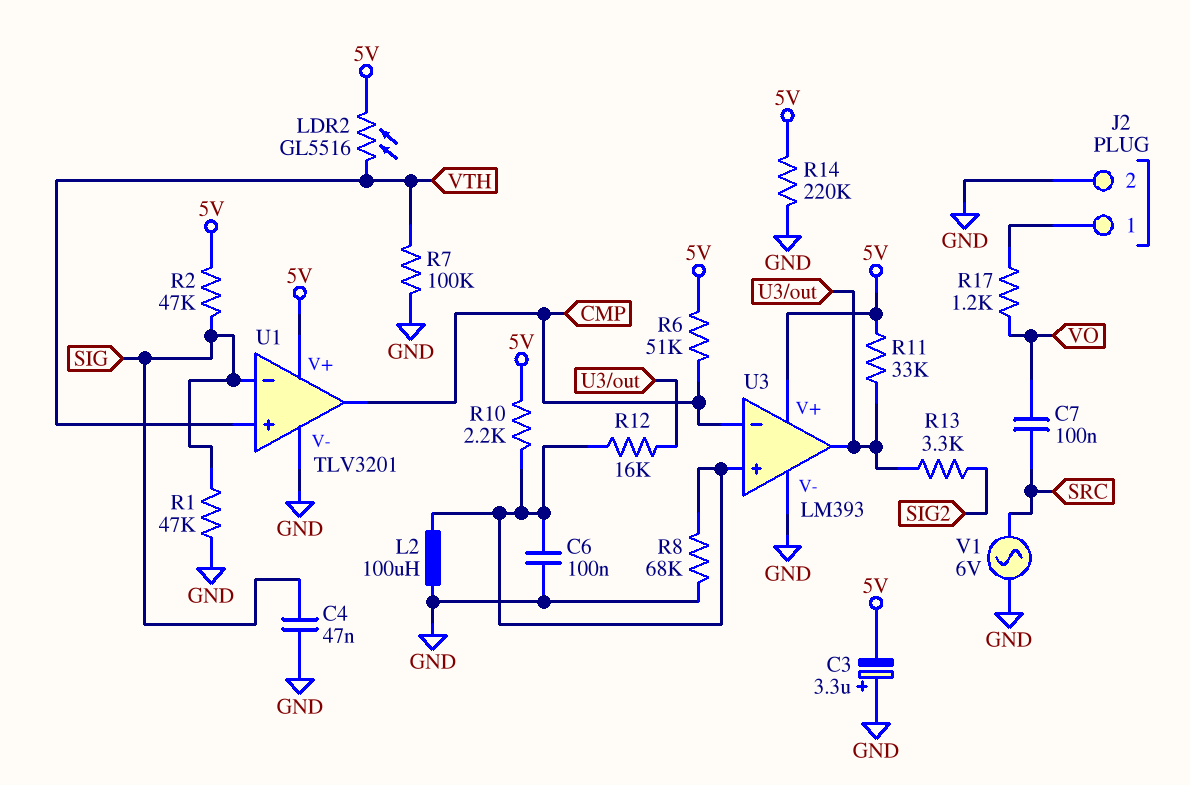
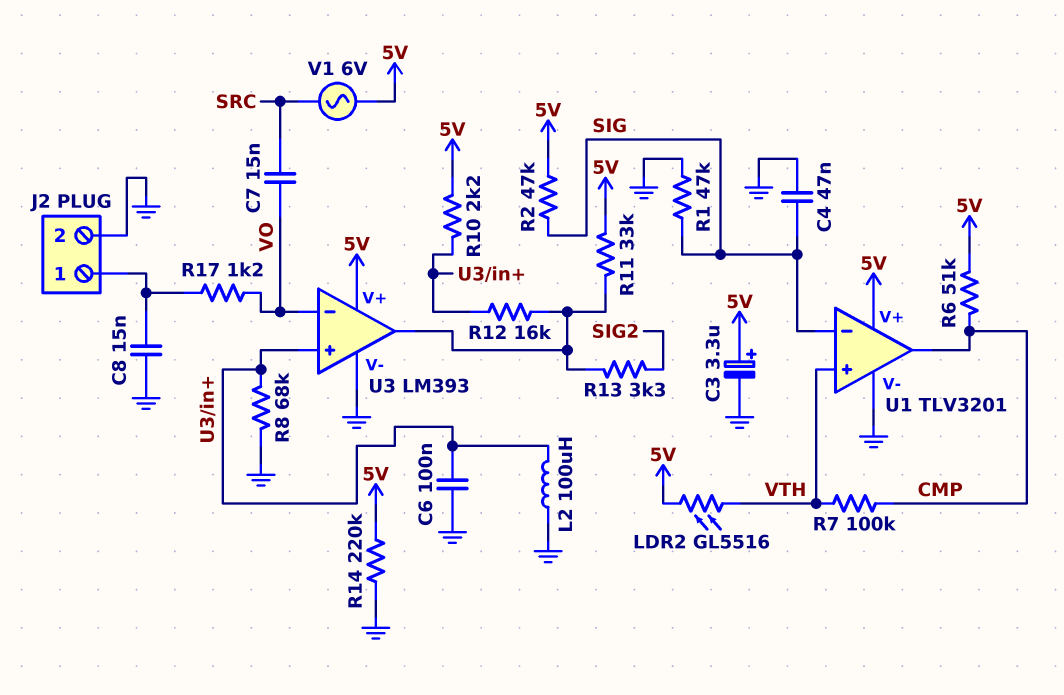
C3: 3.3uF (plus GND, minus 5V) -> 3.3uF (plus 5V, minus GND)
C7: 100nF (SRC, VO) -> 15nF (SRC, VO)
C8: none -> 15nF (GND, J2/1)
R7: 100k (GND, VTH) -> 100k (CMP, VTH)
U3 pin in-: CMP -> VO
V1: AC 6V (GND, SRC) -> AC 6V (5V, SRC)

